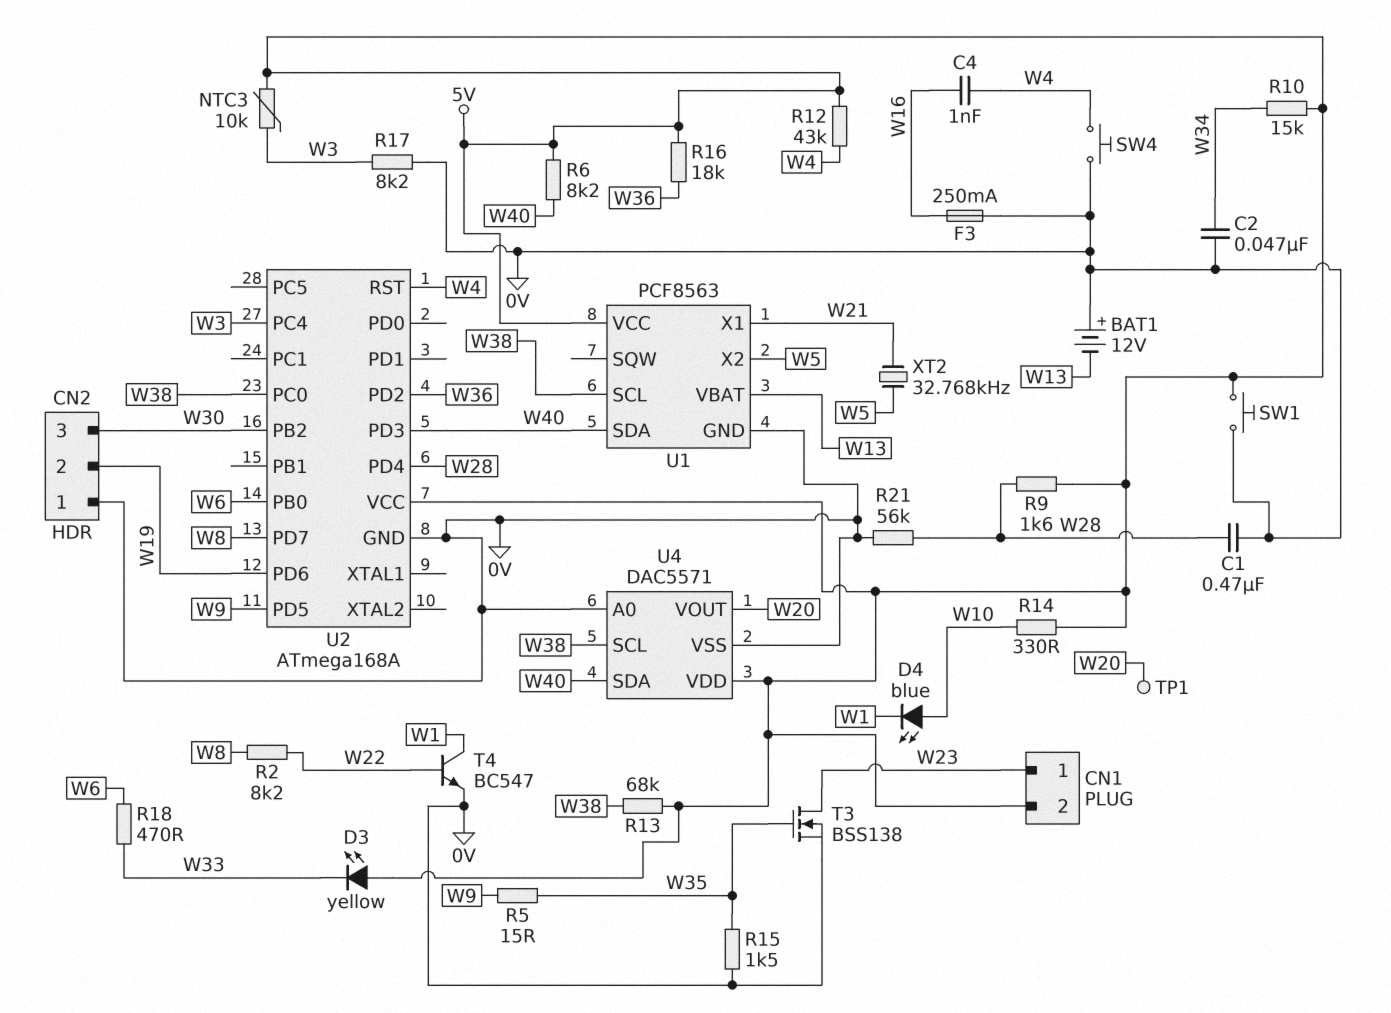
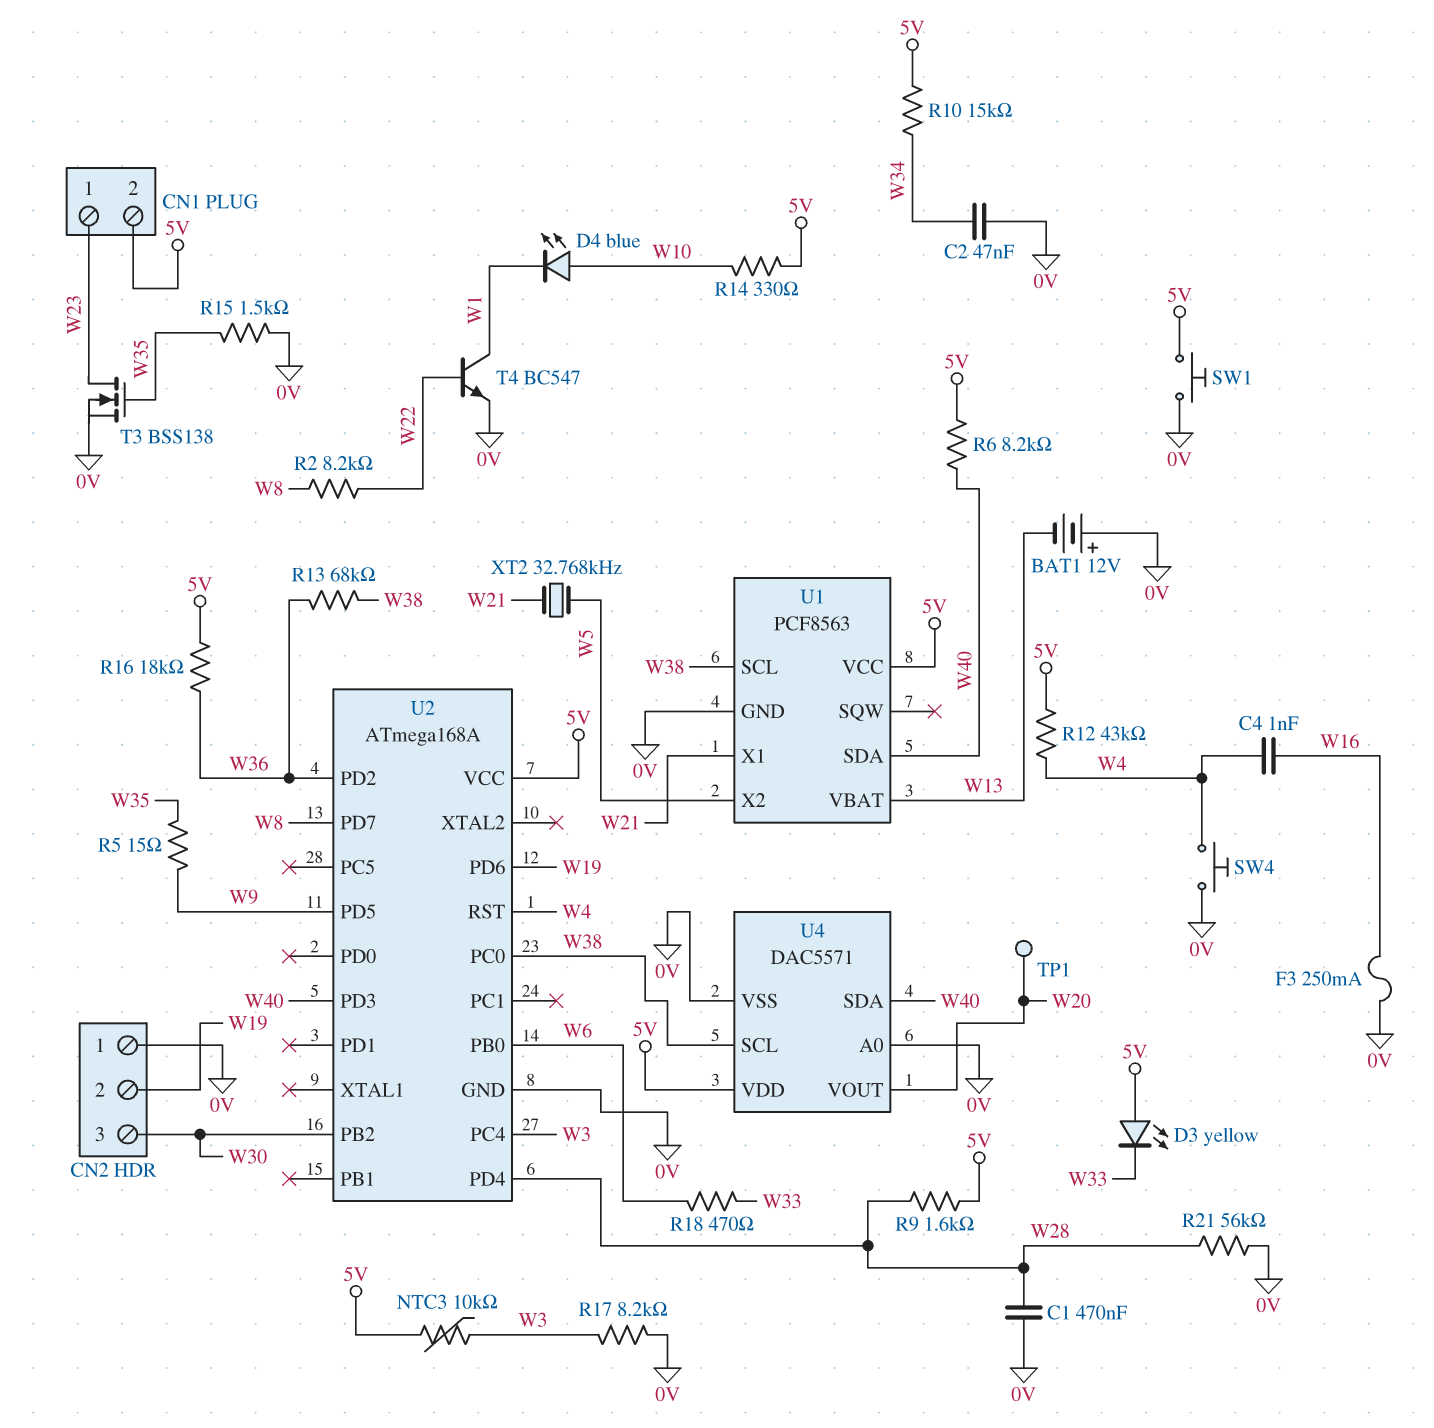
R13: 68k (5V, W38) -> 68k (W36, W38)

